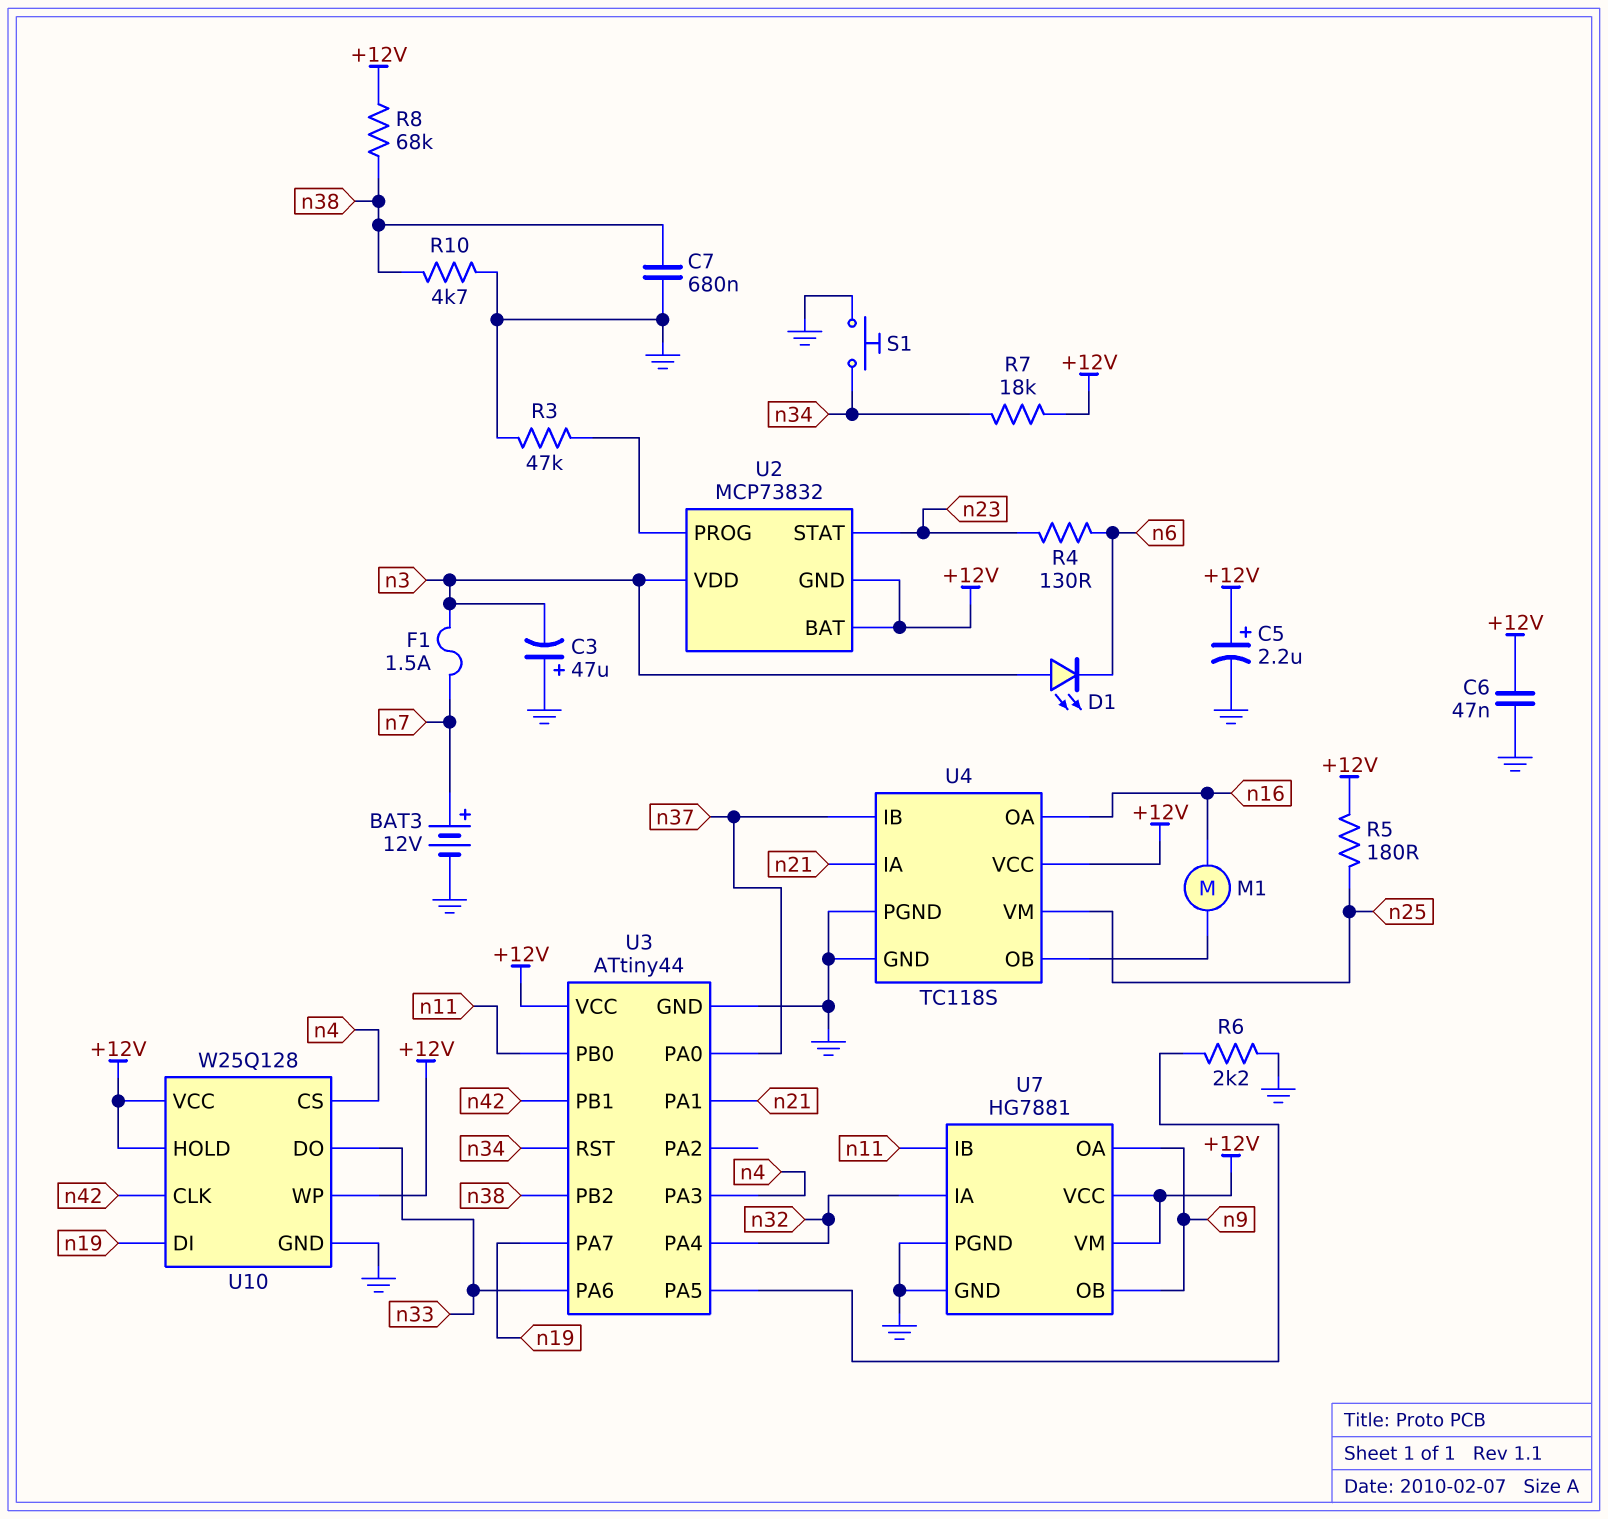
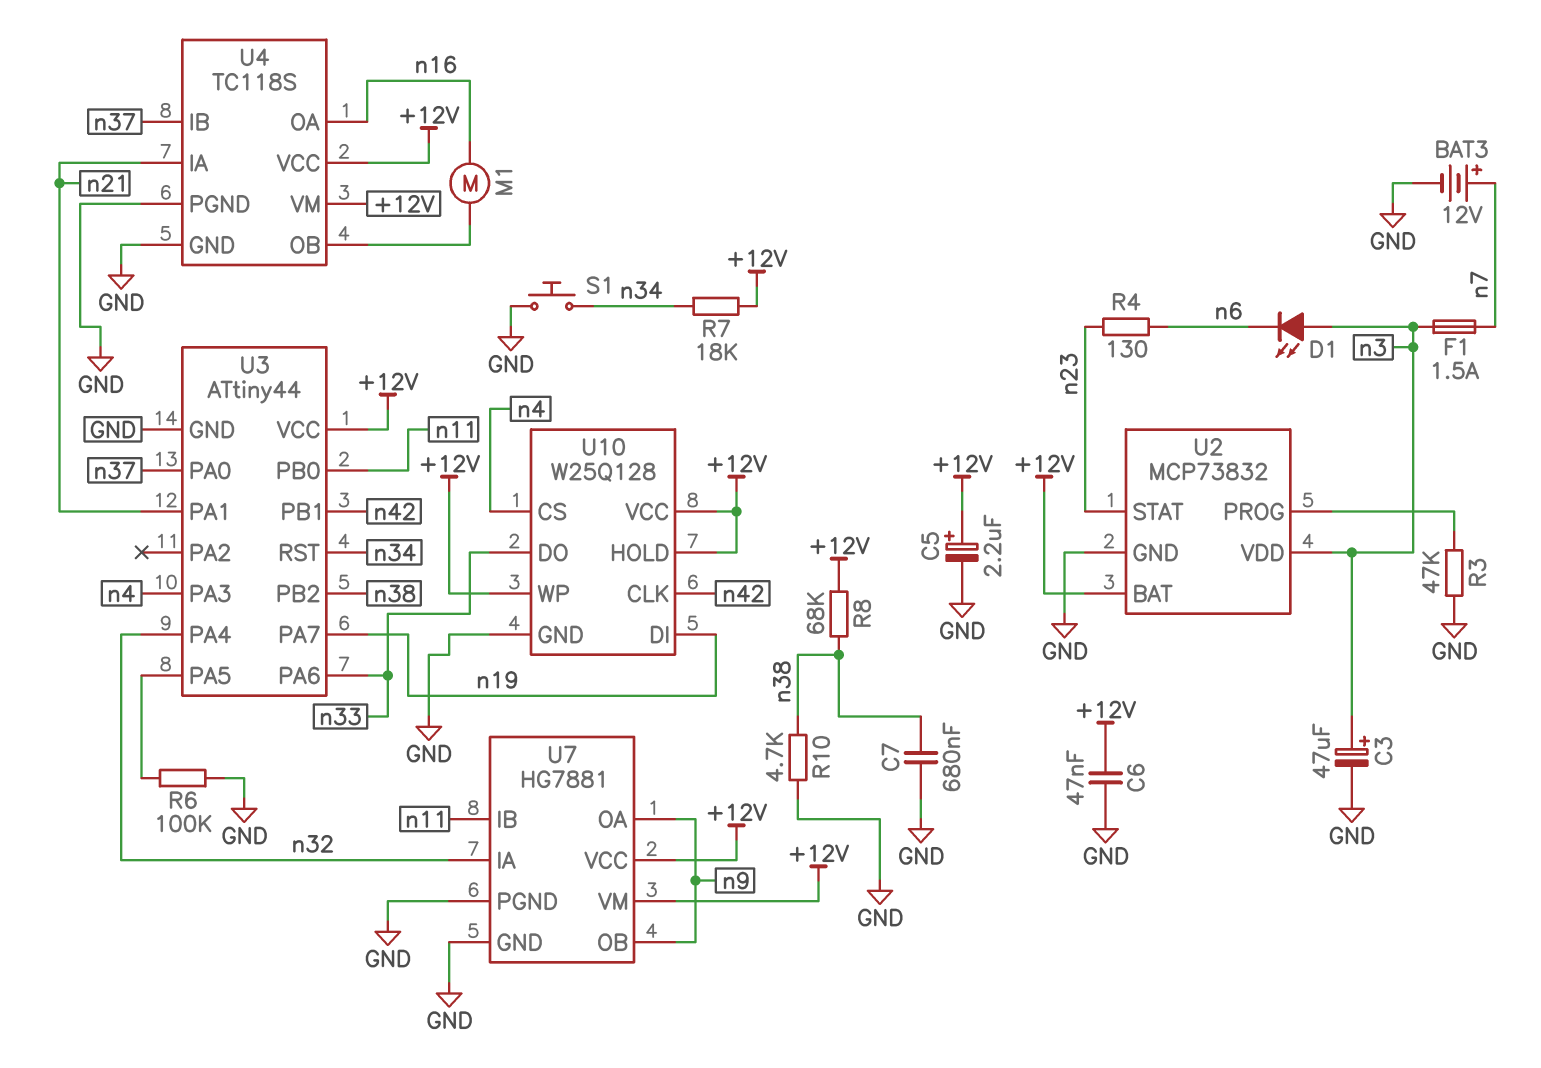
C3: 47uF (plus GND, minus n3) -> 47uF (plus n3, minus GND)
R5: 180 (+12V, n25) -> none
R6: 2.2k (GND, U3/PA5) -> 100k (GND, U3/PA5)
U2 pin GND: +12V -> GND
U4 pin VM: n25 -> +12V

